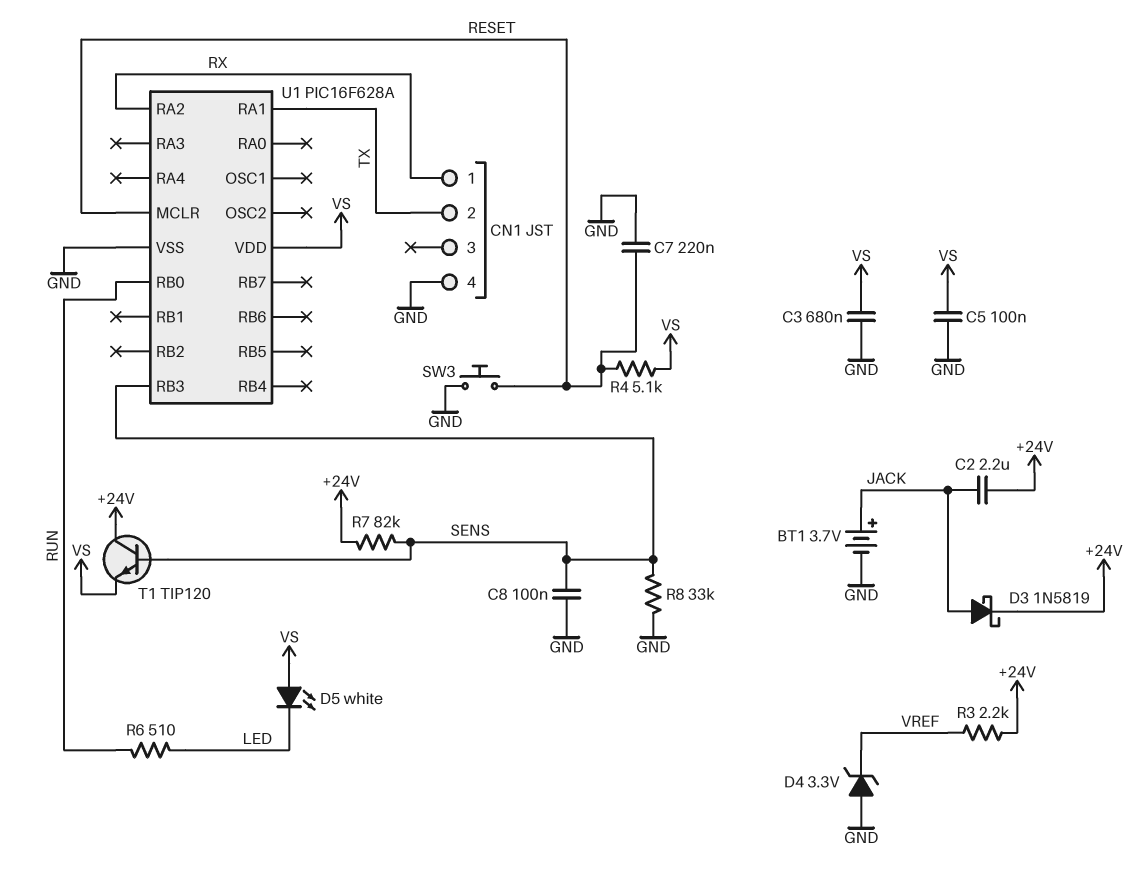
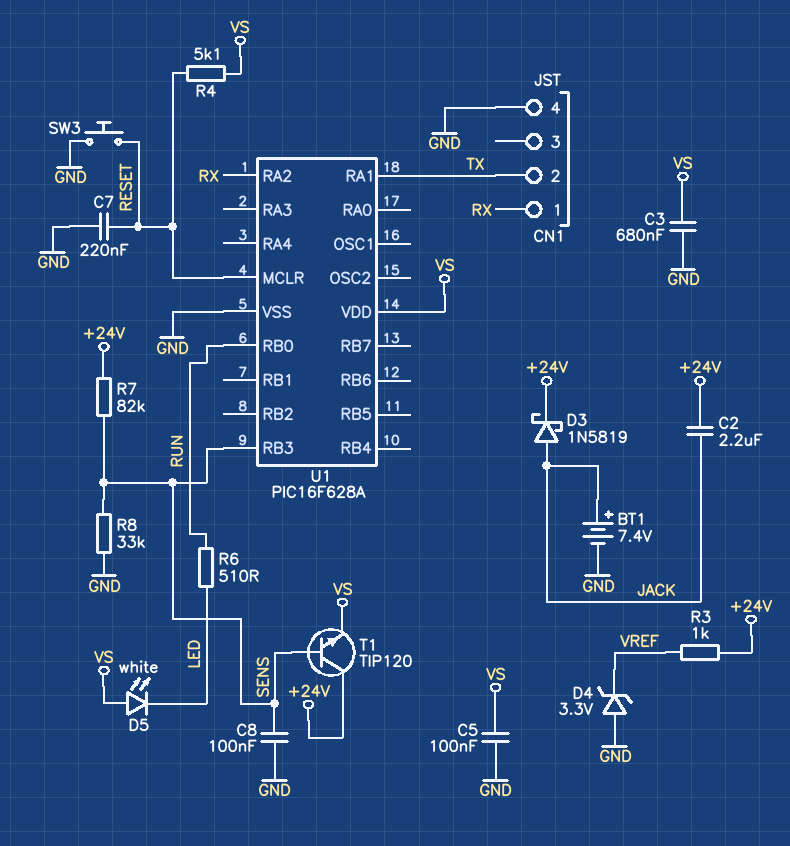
BT1: 3.7V (plus JACK, minus GND) -> 7.4V (plus JACK, minus GND)
R3: 2.2k (+24V, VREF) -> 1k (+24V, VREF)

